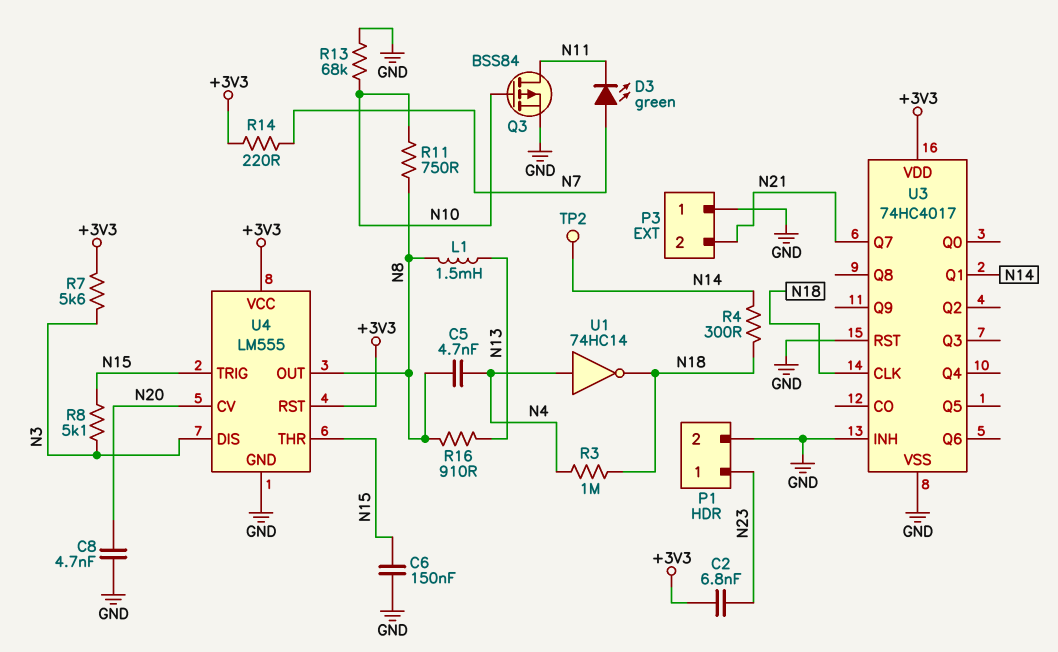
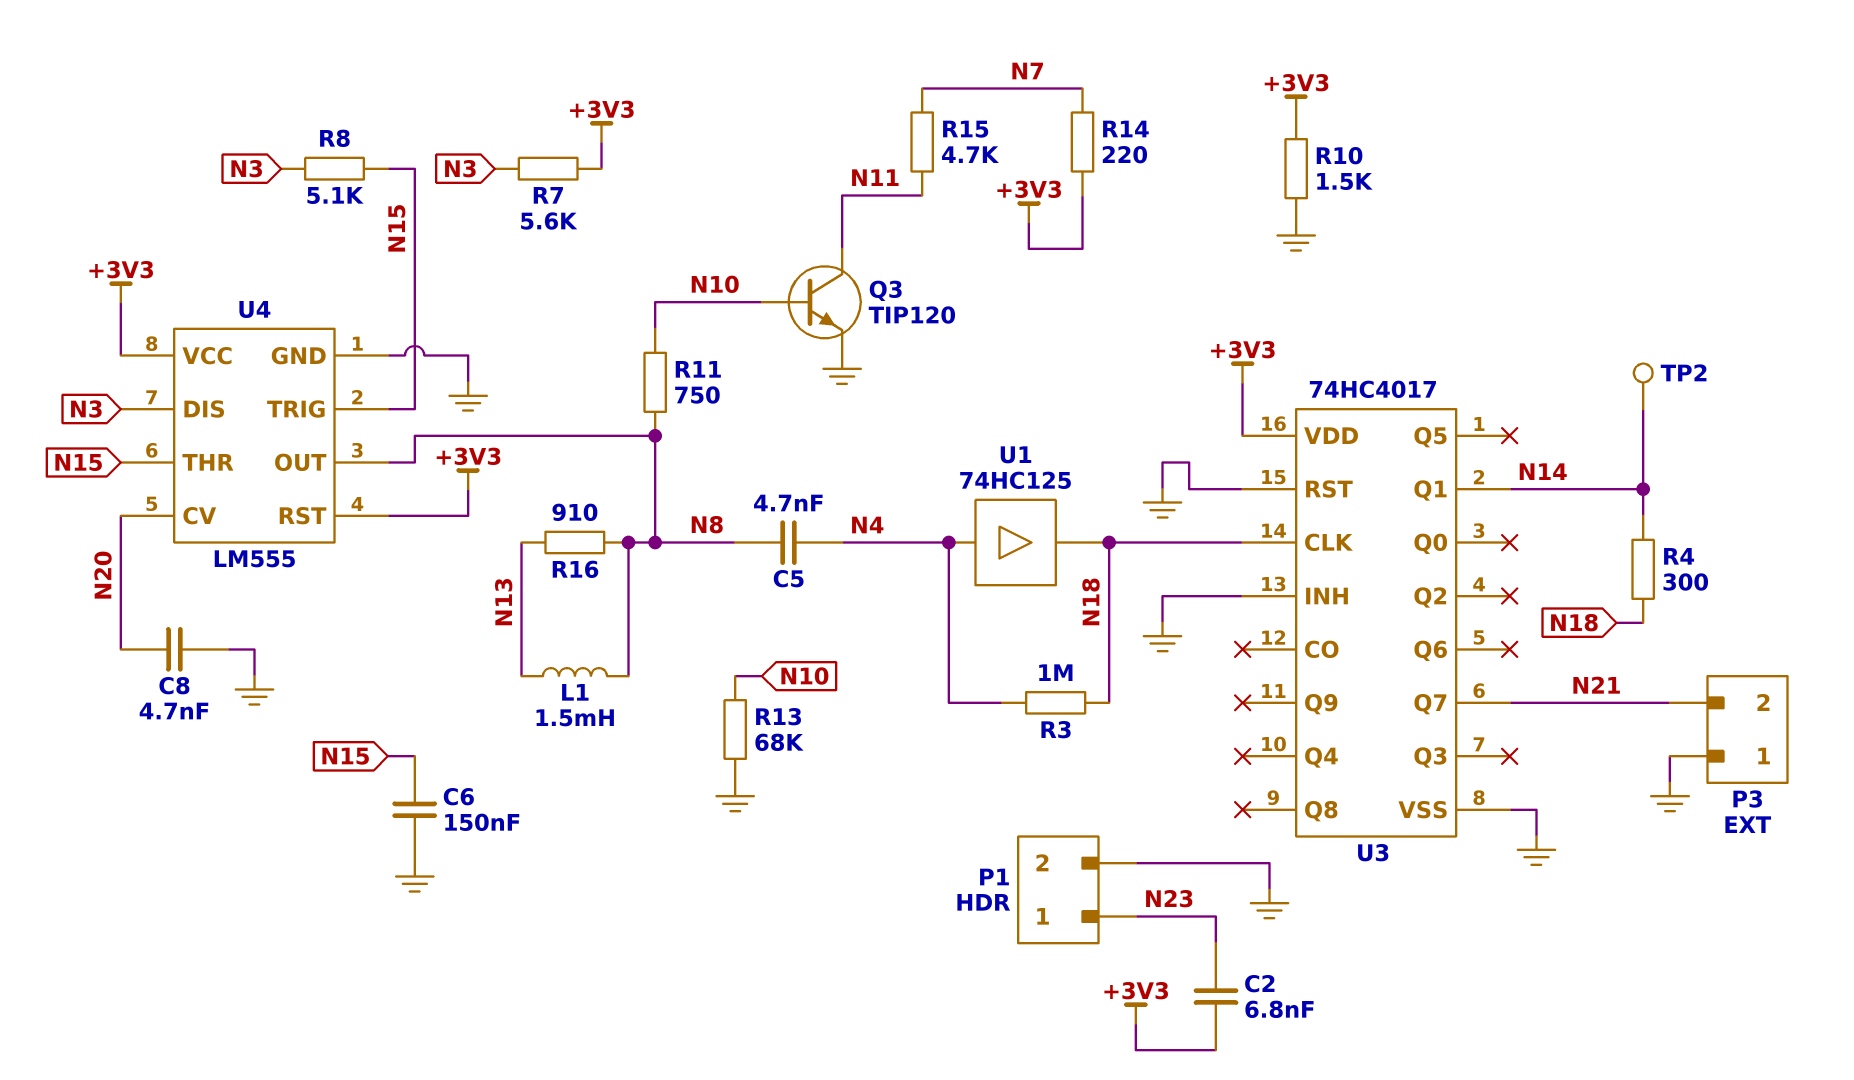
D3: LED green (A N7, K N11) -> none
Q3: PMOS BSS84 (G N10, D N11, S GND) -> NPN TIP120 (B N10, C N11, E GND)
R10: none -> 1.5k (+3V3, GND)
R15: none -> 4.7k (N7, N11)
U1: NOT 74HC14 (in N4, out N18) -> buffer 74HC125 (in N4, out N18)

